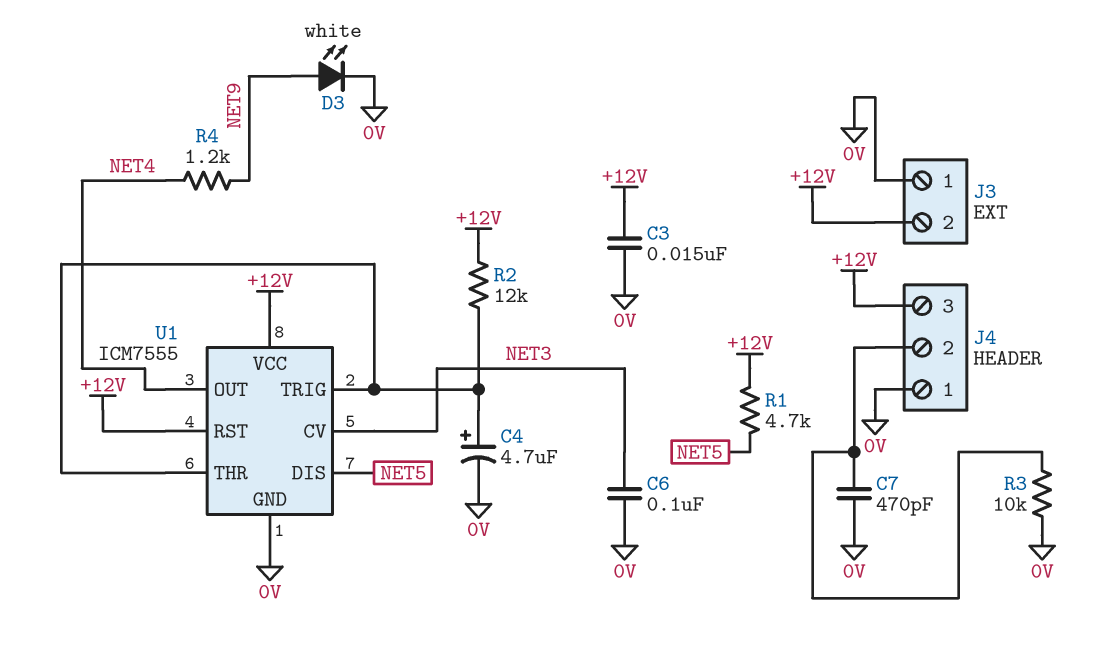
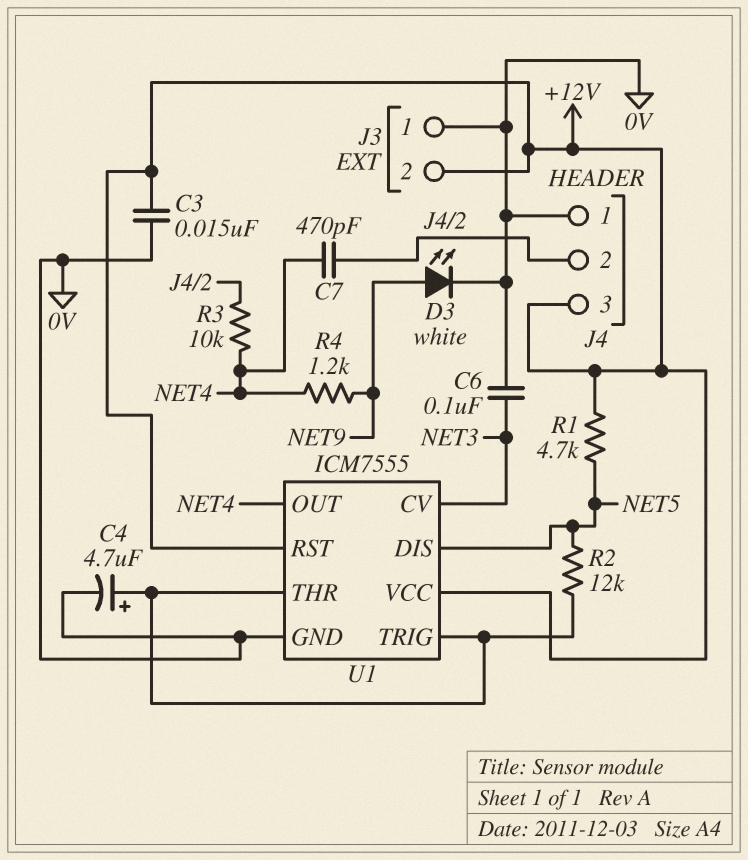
C7: 470pF (0V, J4/2) -> 470pF (J4/2, NET4)
R2: 12k (+12V, U1/THR) -> 12k (NET5, U1/THR)
R3: 10k (0V, J4/2) -> 10k (J4/2, NET4)

